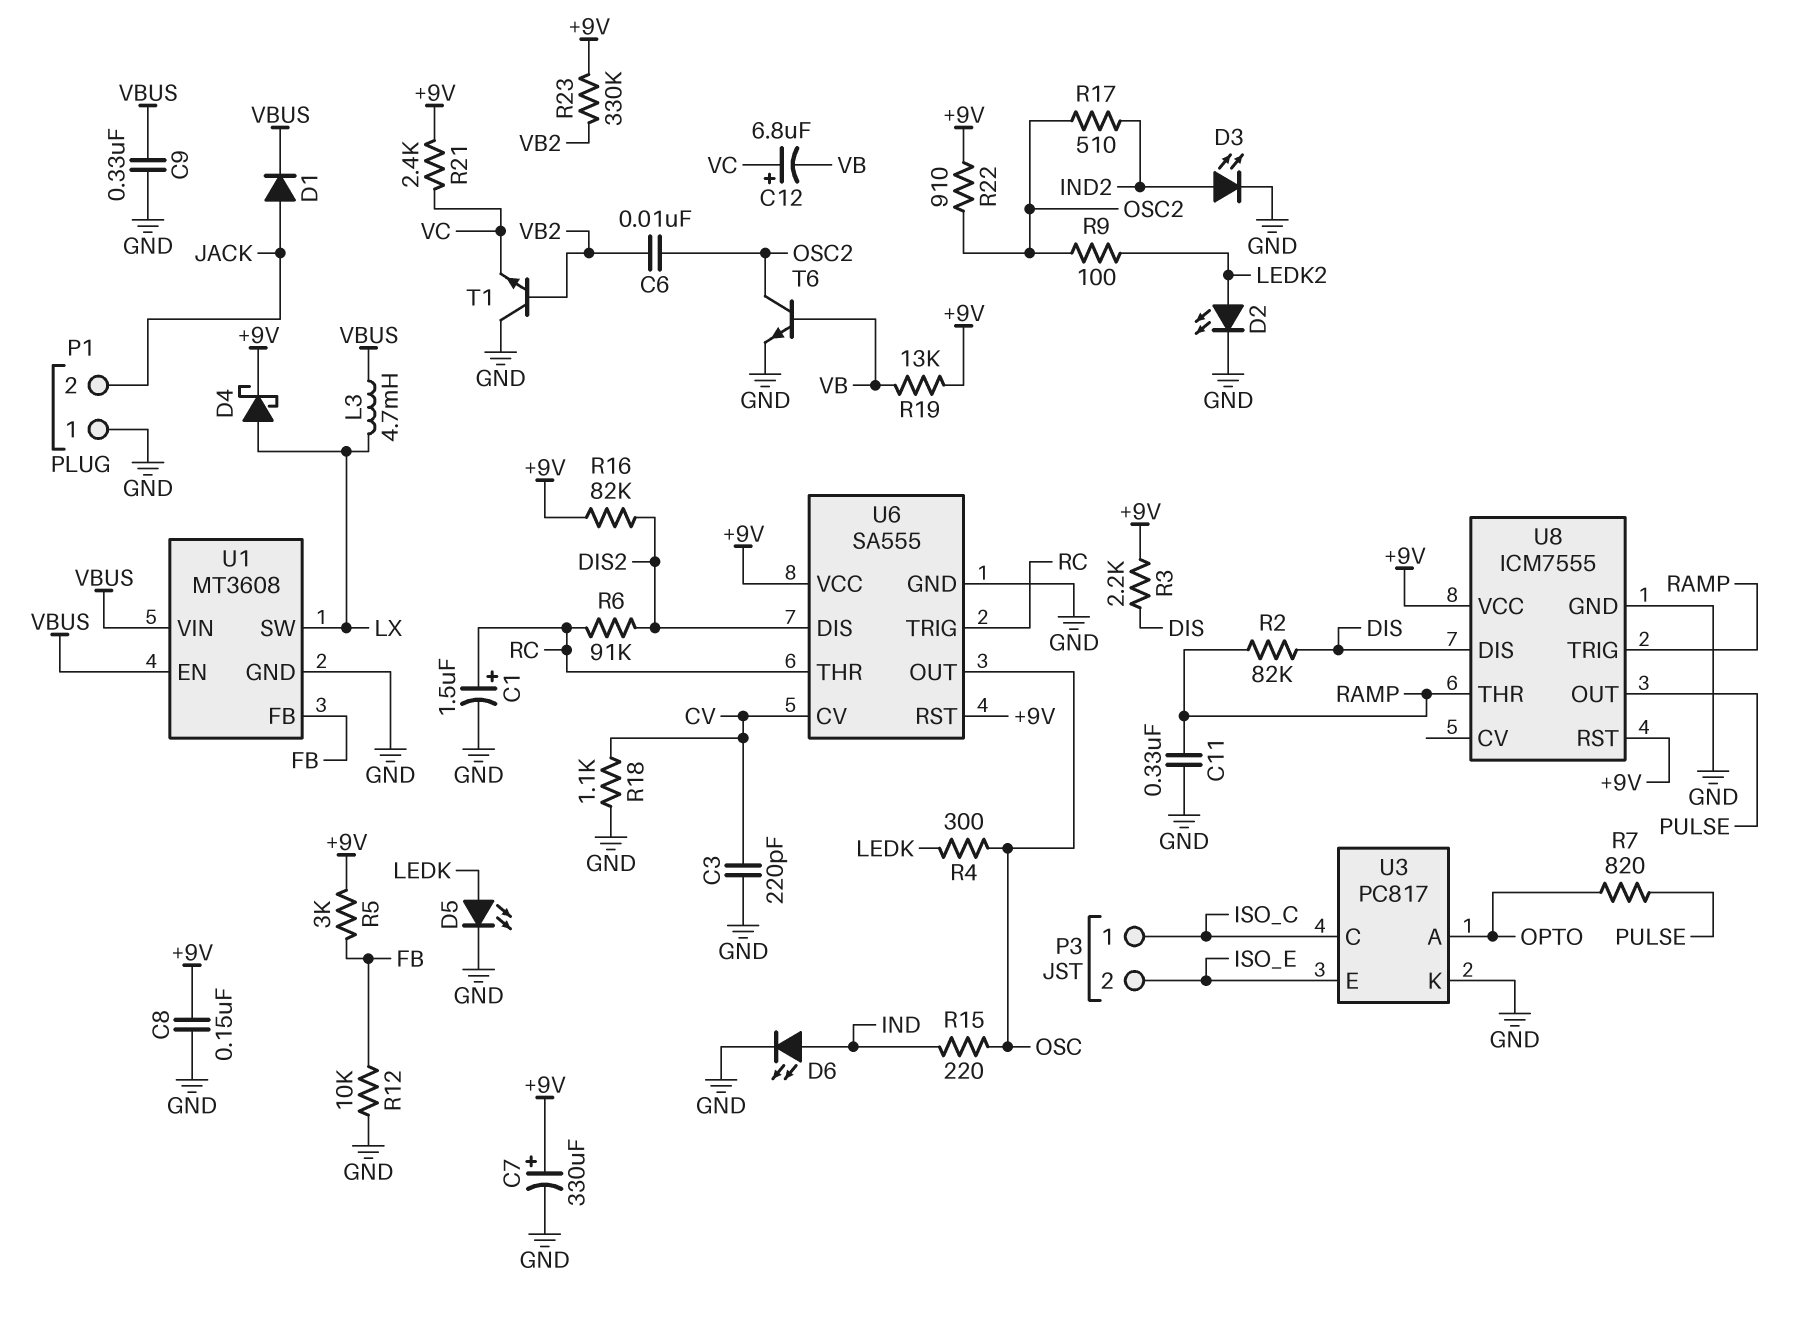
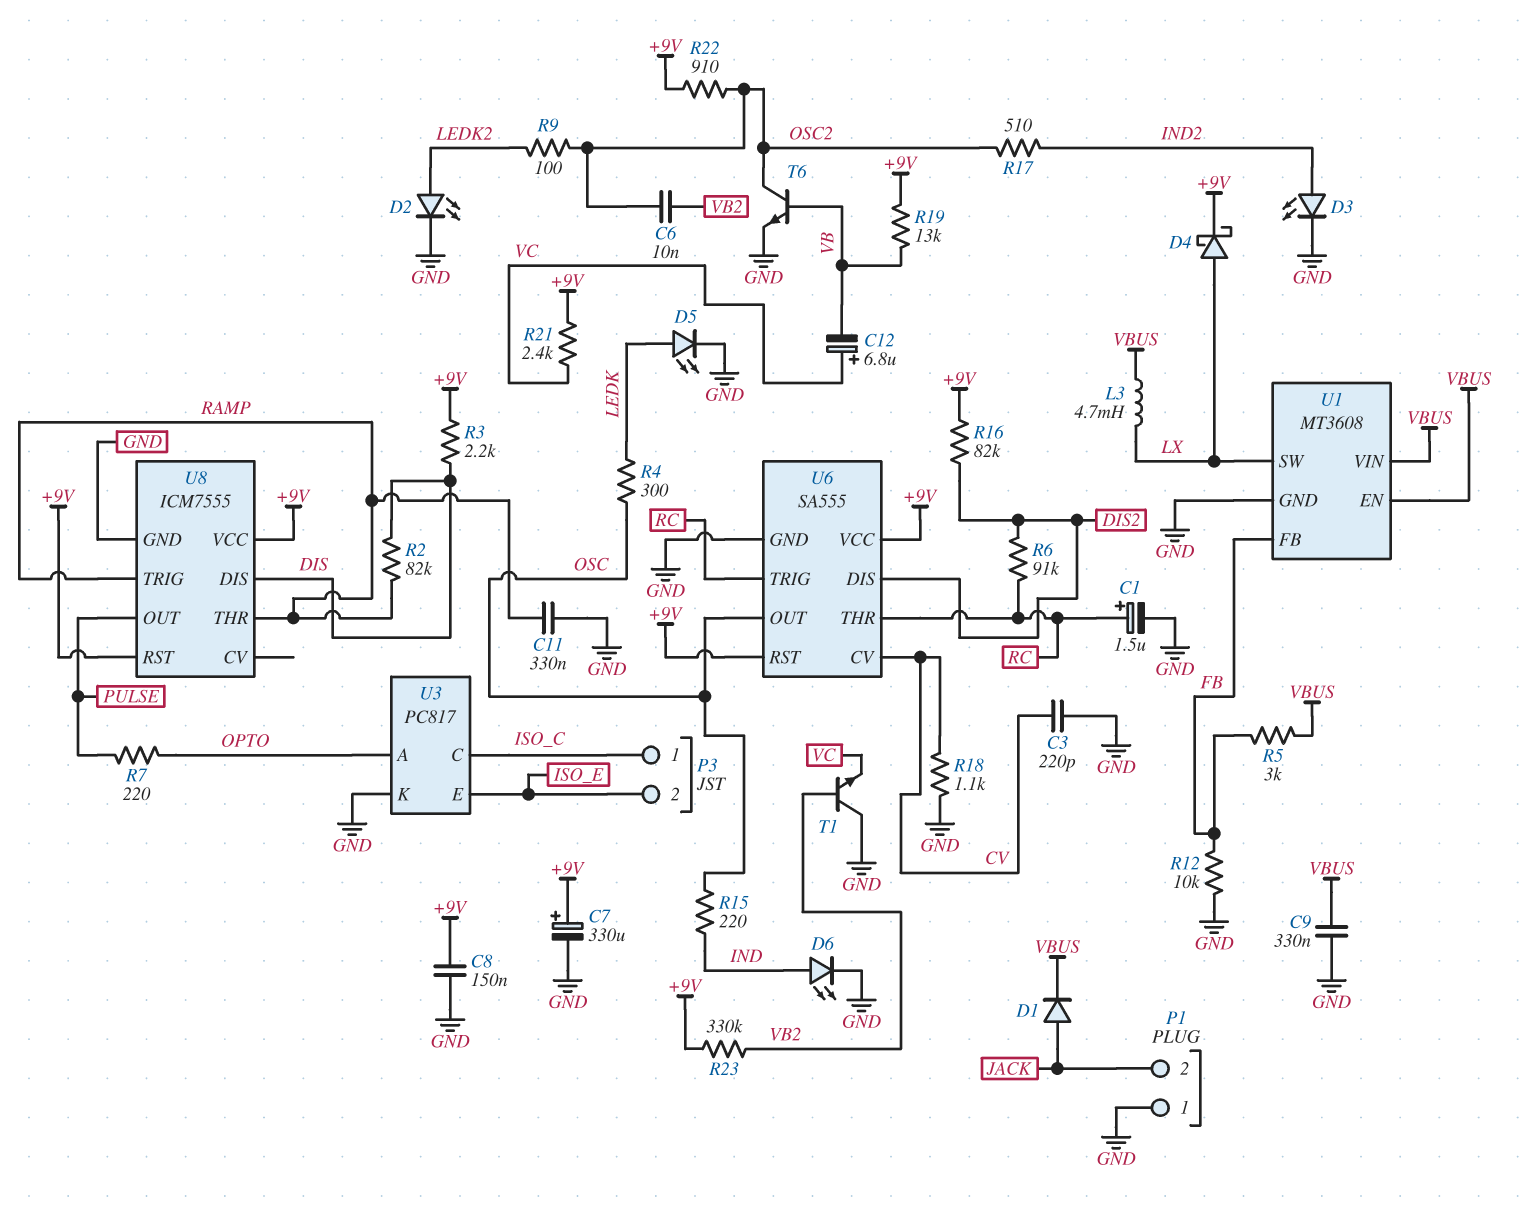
R5: 3k (+9V, FB) -> 3k (FB, VBUS)
R7: 820 (OPTO, PULSE) -> 220 (OPTO, PULSE)

